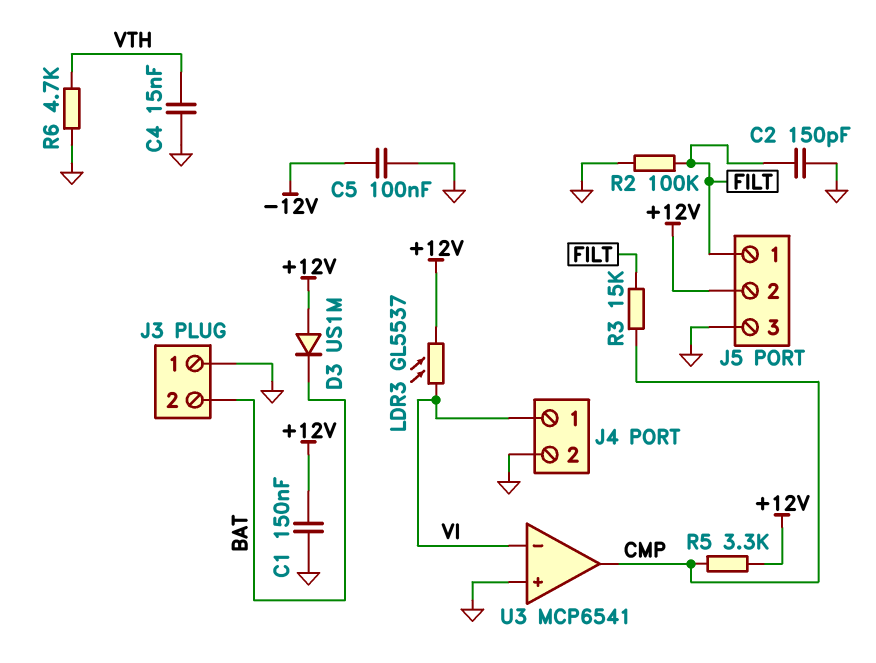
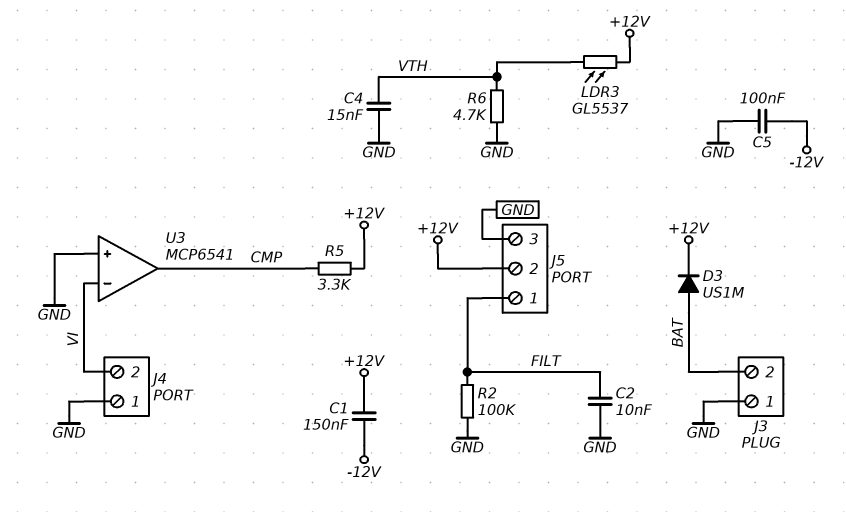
C1: 150nF (+12V, GND) -> 150nF (+12V, -12V)
C2: 150pF (FILT, GND) -> 10nF (FILT, GND)
D3: diode US1M (A +12V, K BAT) -> diode US1M (A BAT, K +12V)
J4 pin 1: VI -> GND
J4 pin 2: GND -> VI
LDR3: GL5537 (+12V, VI) -> GL5537 (+12V, VTH)
R3: 15k (CMP, FILT) -> none

